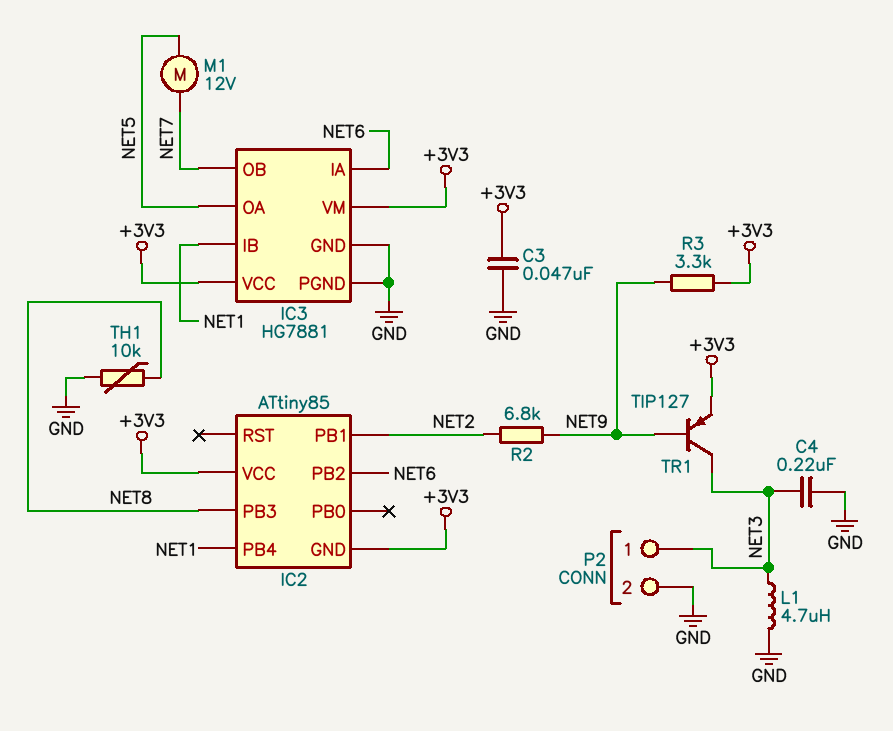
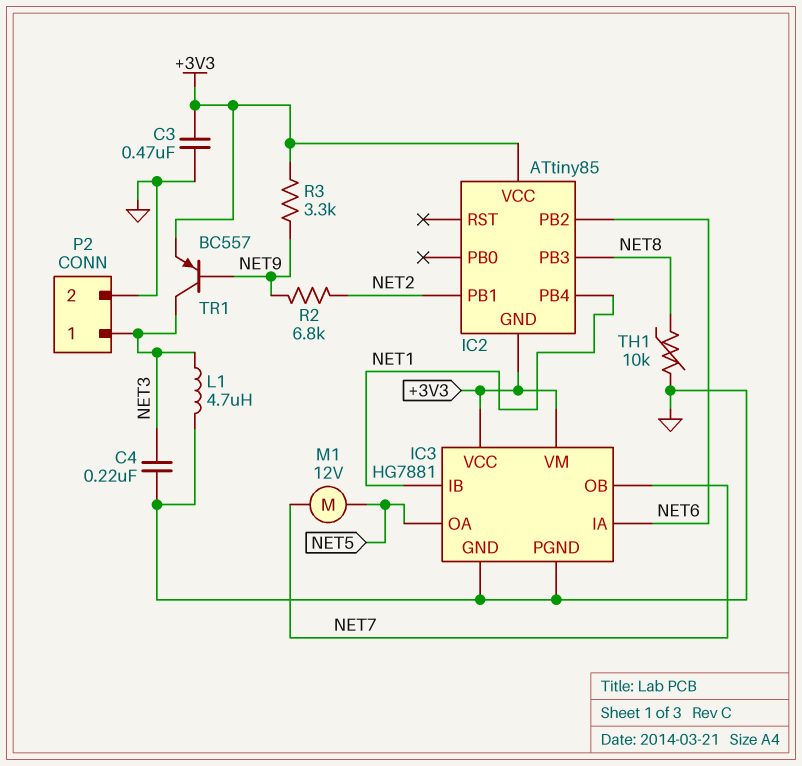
C3: 47nF (+3V3, GND) -> 470nF (+3V3, GND)
TR1: PNP TIP127 (B NET9, C NET3, E +3V3) -> PNP BC557 (B NET9, C NET3, E +3V3)

